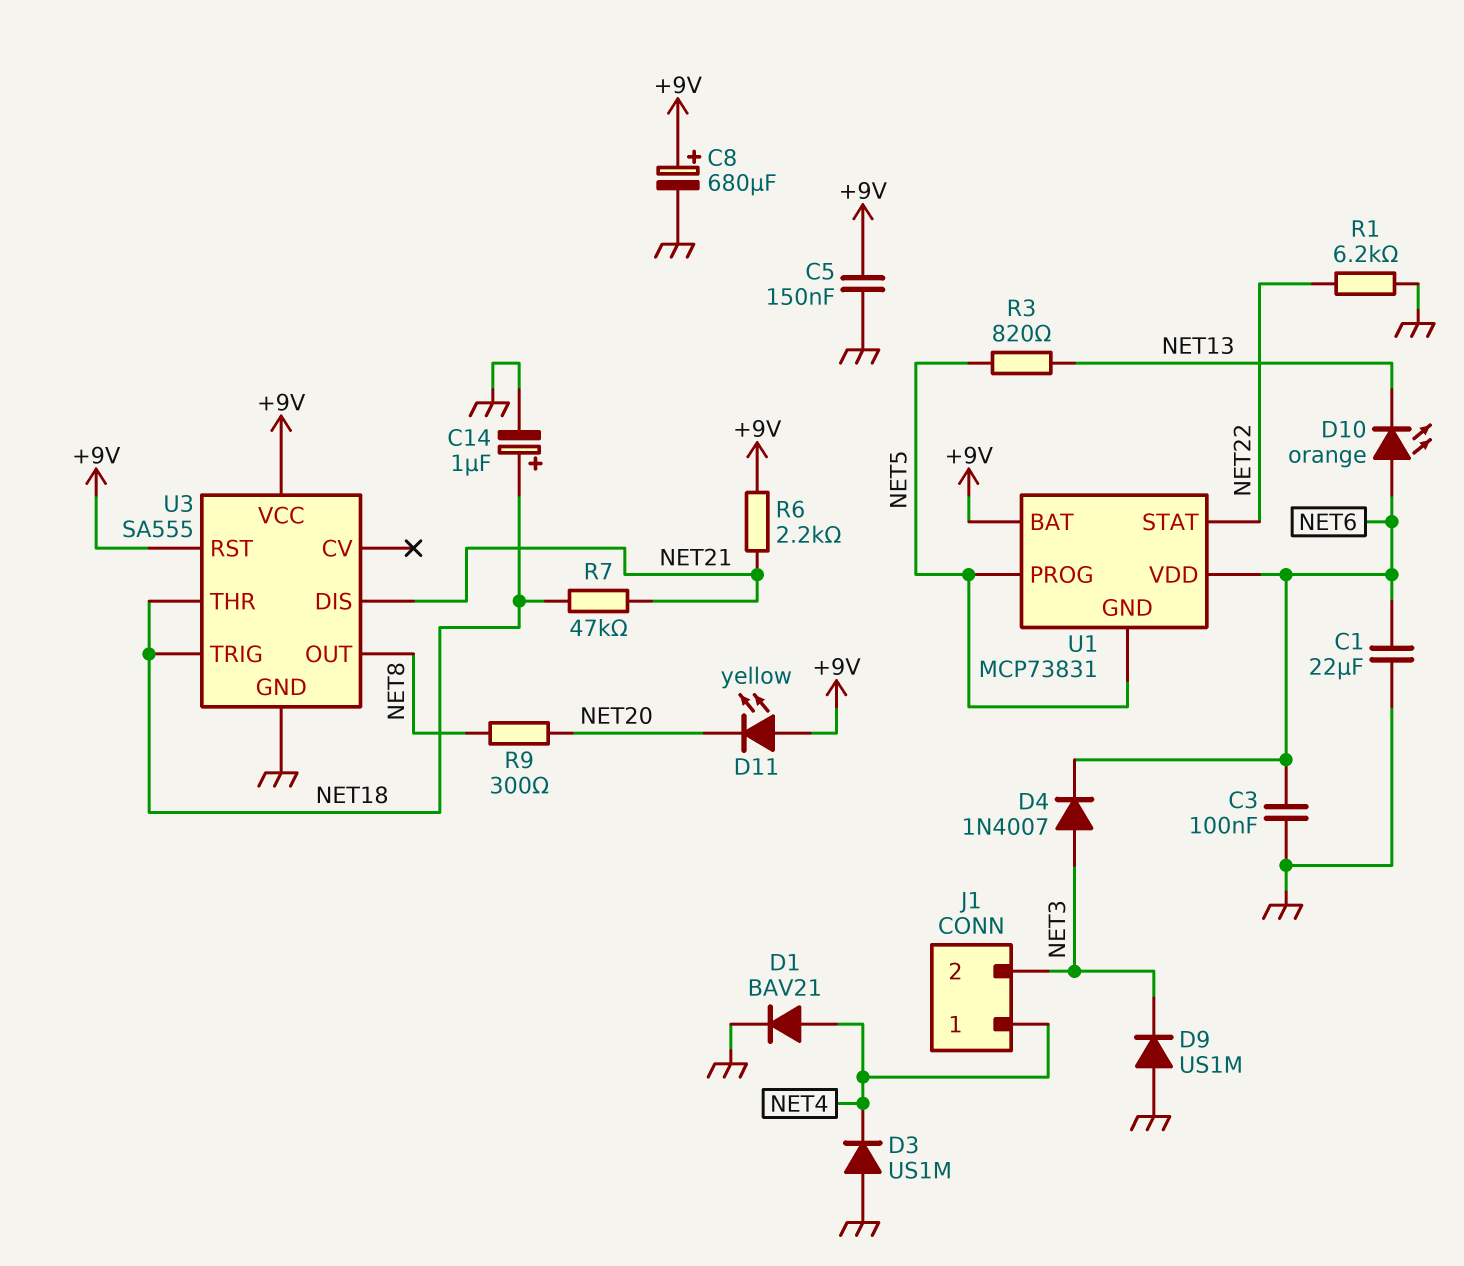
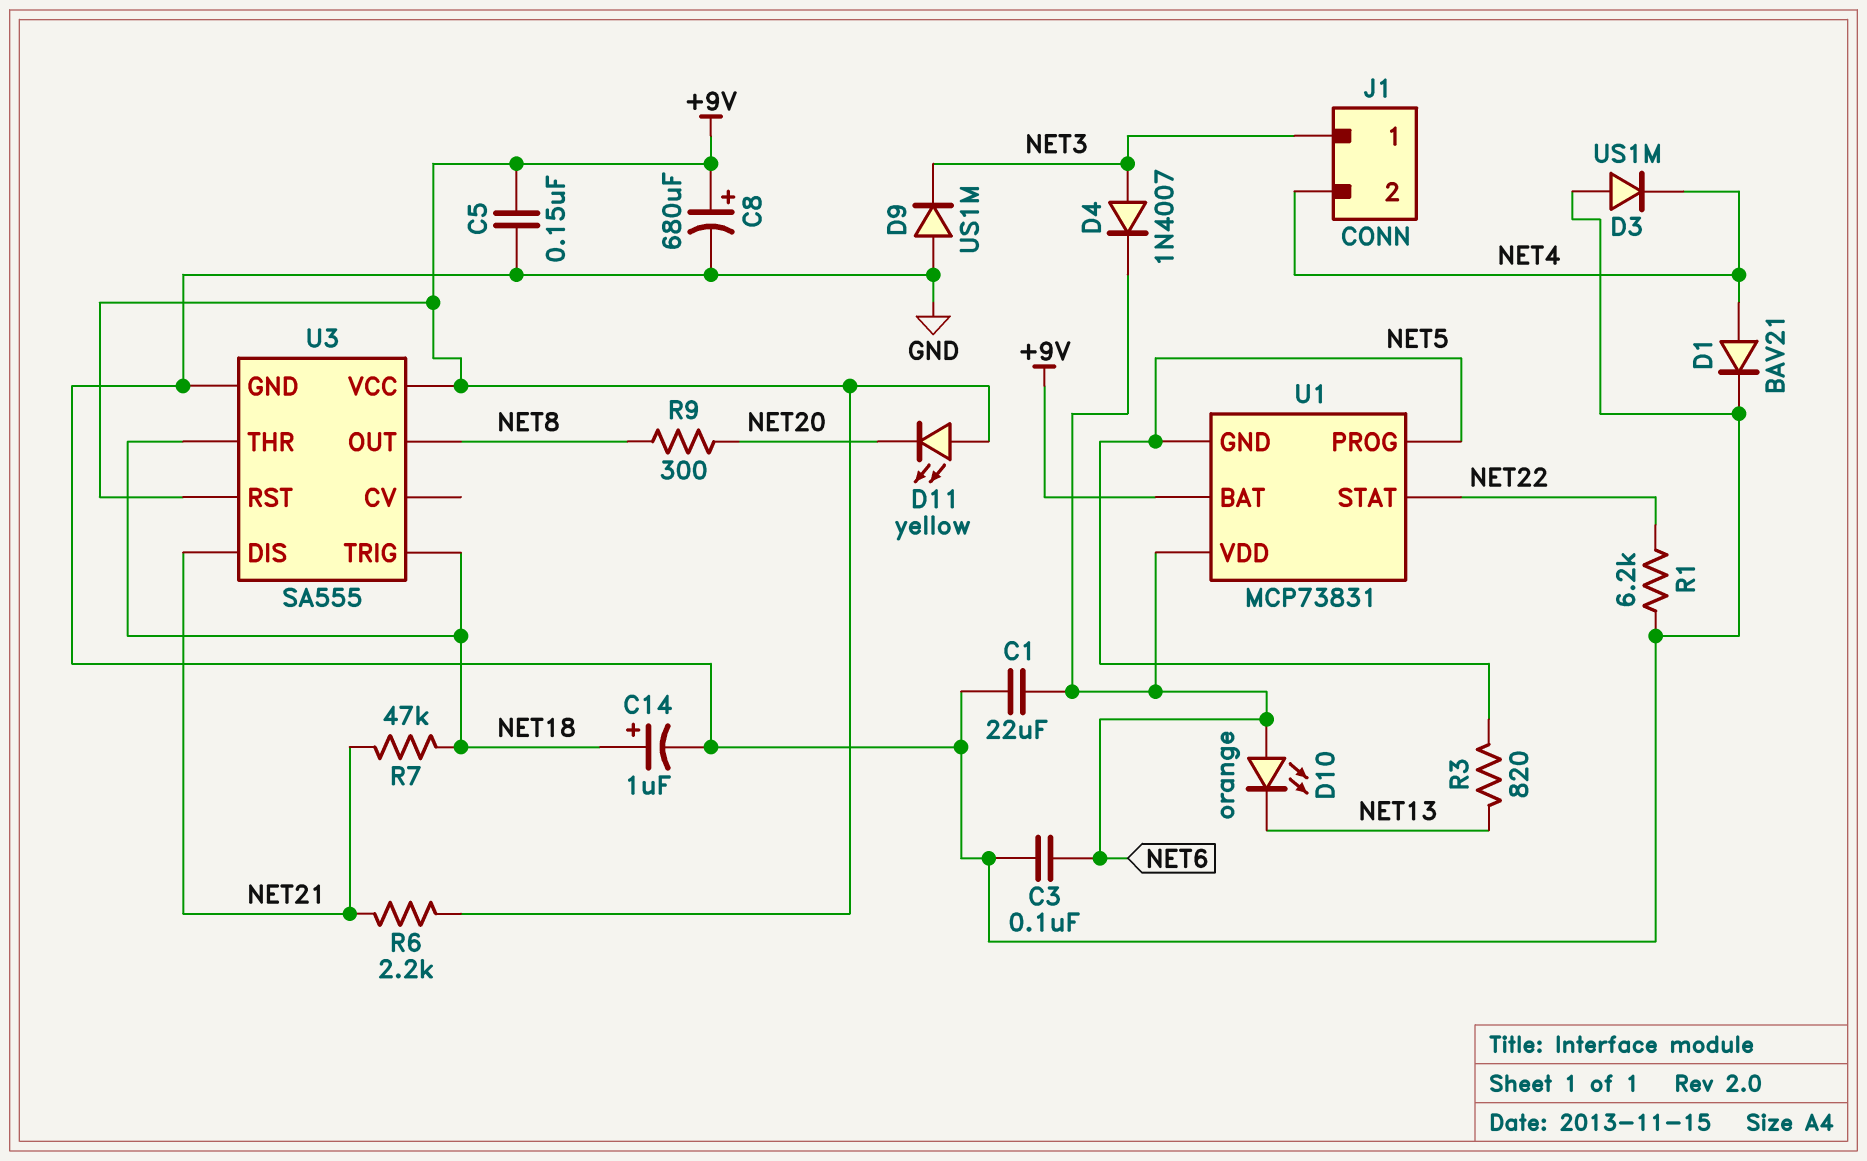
J1 pin 1: NET4 -> NET3
J1 pin 2: NET3 -> NET4

